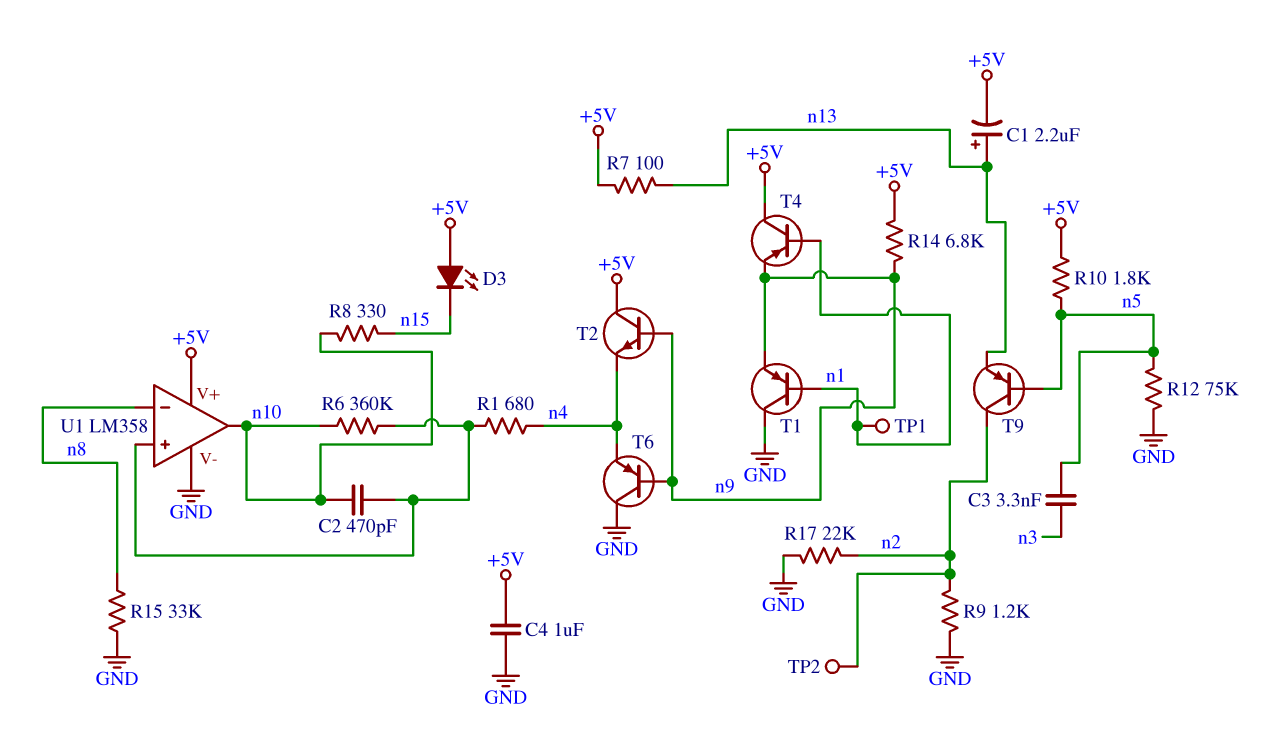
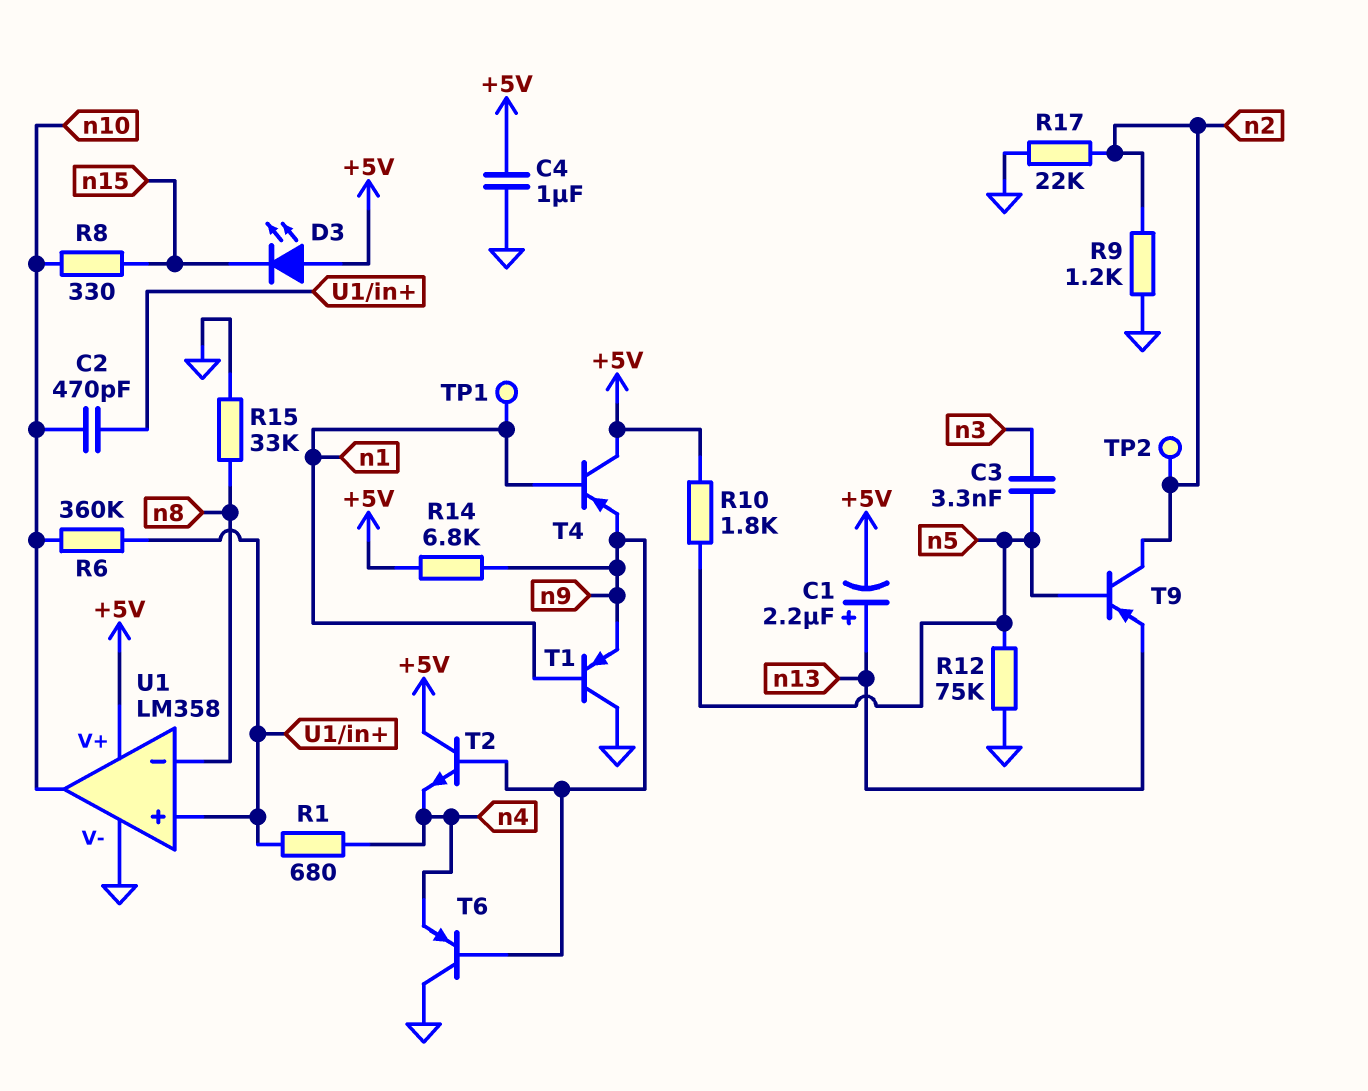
R7: 100 (+5V, n13) -> none

